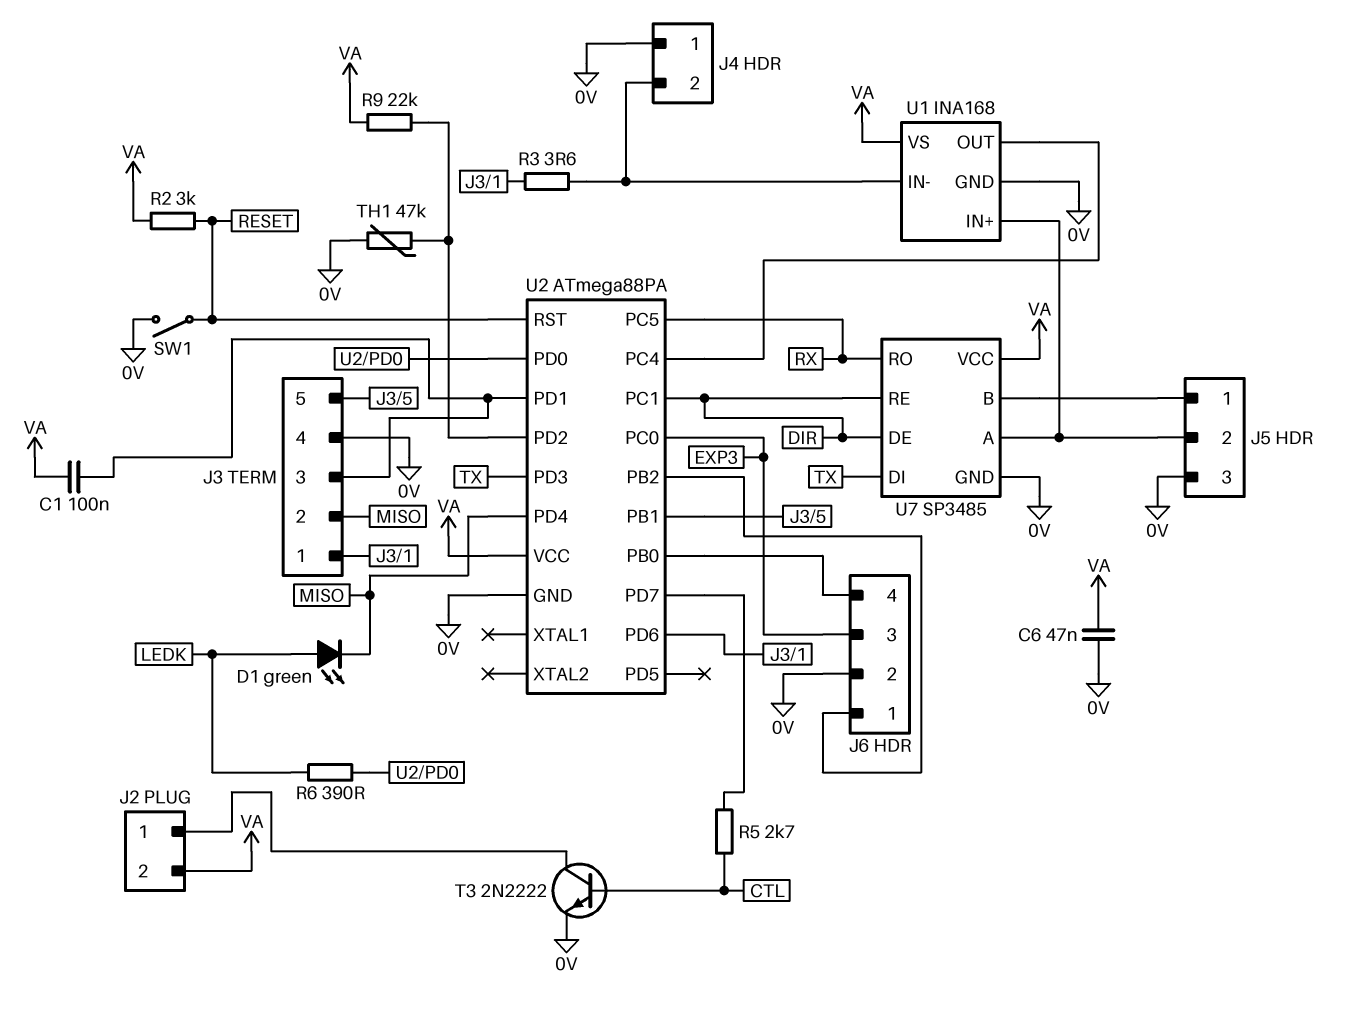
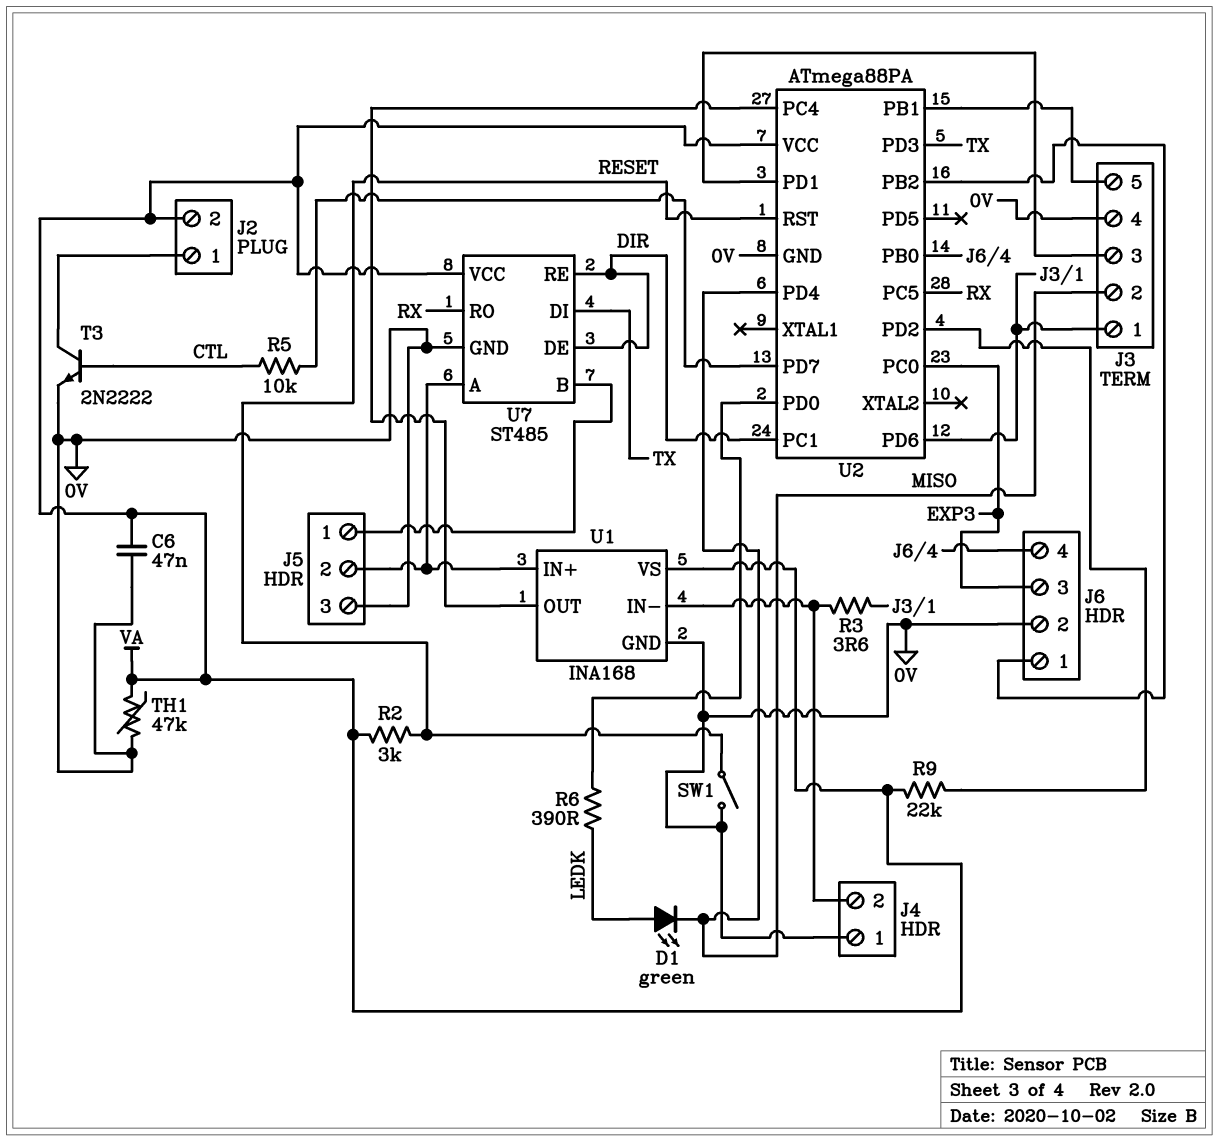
C1: 100nF (J3/3, VA) -> none
R5: 2.7k (CTL, U2/PD7) -> 10k (CTL, U2/PD7)
TH1: 47k (0V, U2/PD2) -> 47k (0V, VA)
U7: SP3485 -> ST485

